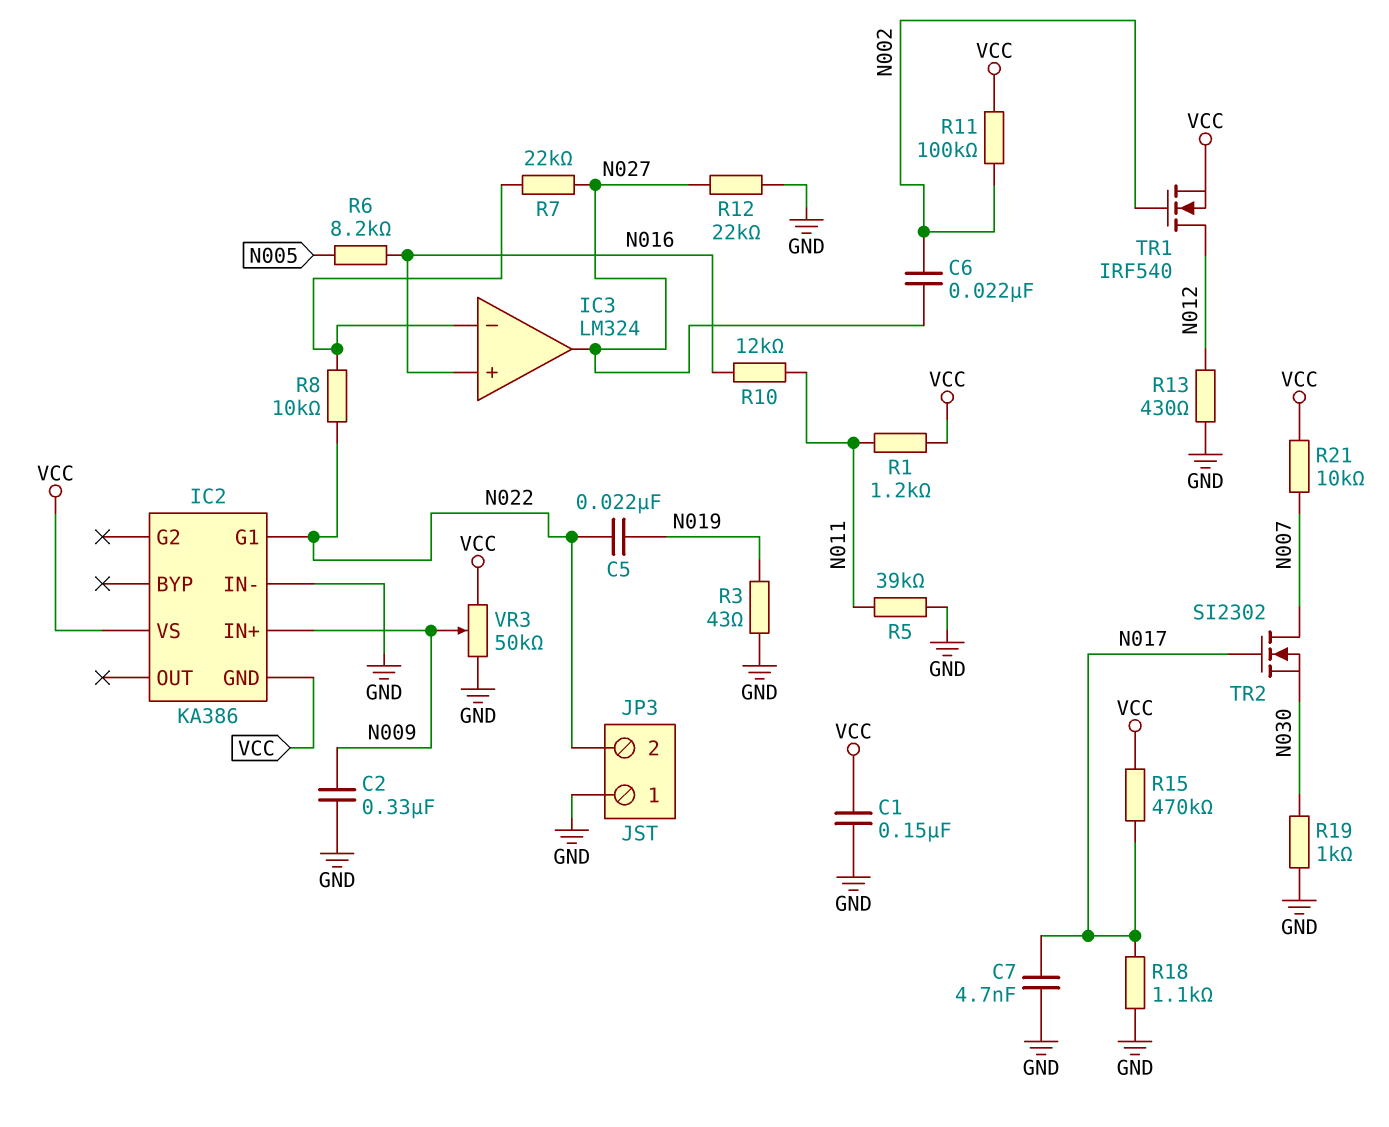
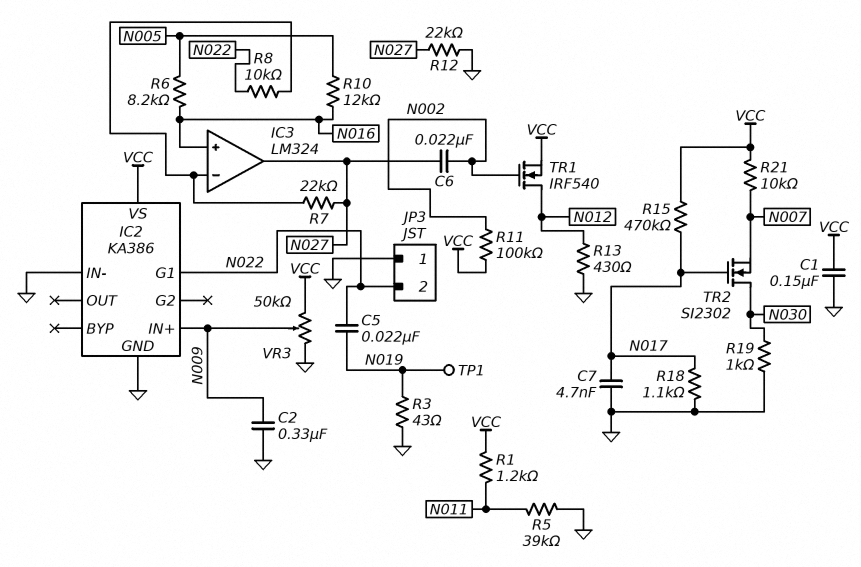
IC2 pin GND: VCC -> GND
R10: 12k (N011, N016) -> 12k (N005, N016)
TP1: none -> test point (N019)
TR2: NMOS SI2302 (G N017, D N007, S N030) -> NMOS SI2302 (G N017, D N030, S N007)

